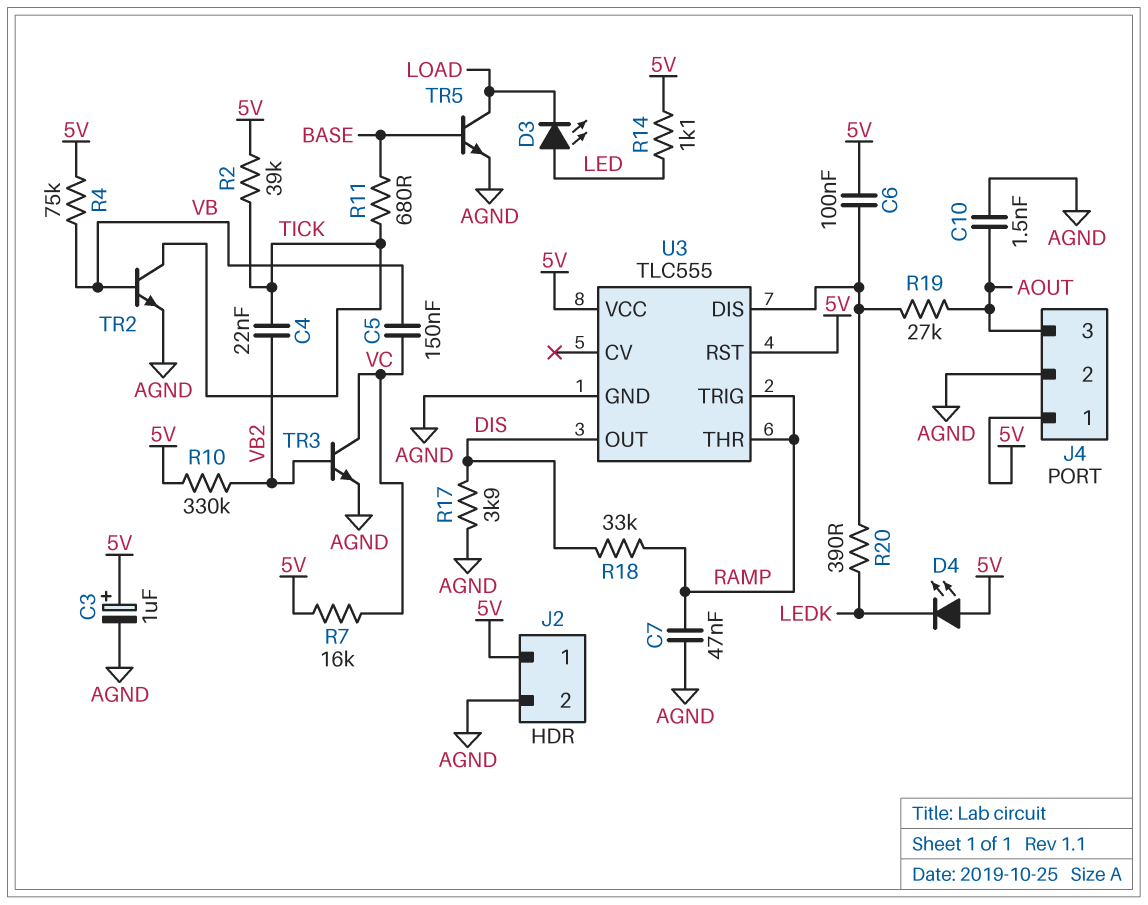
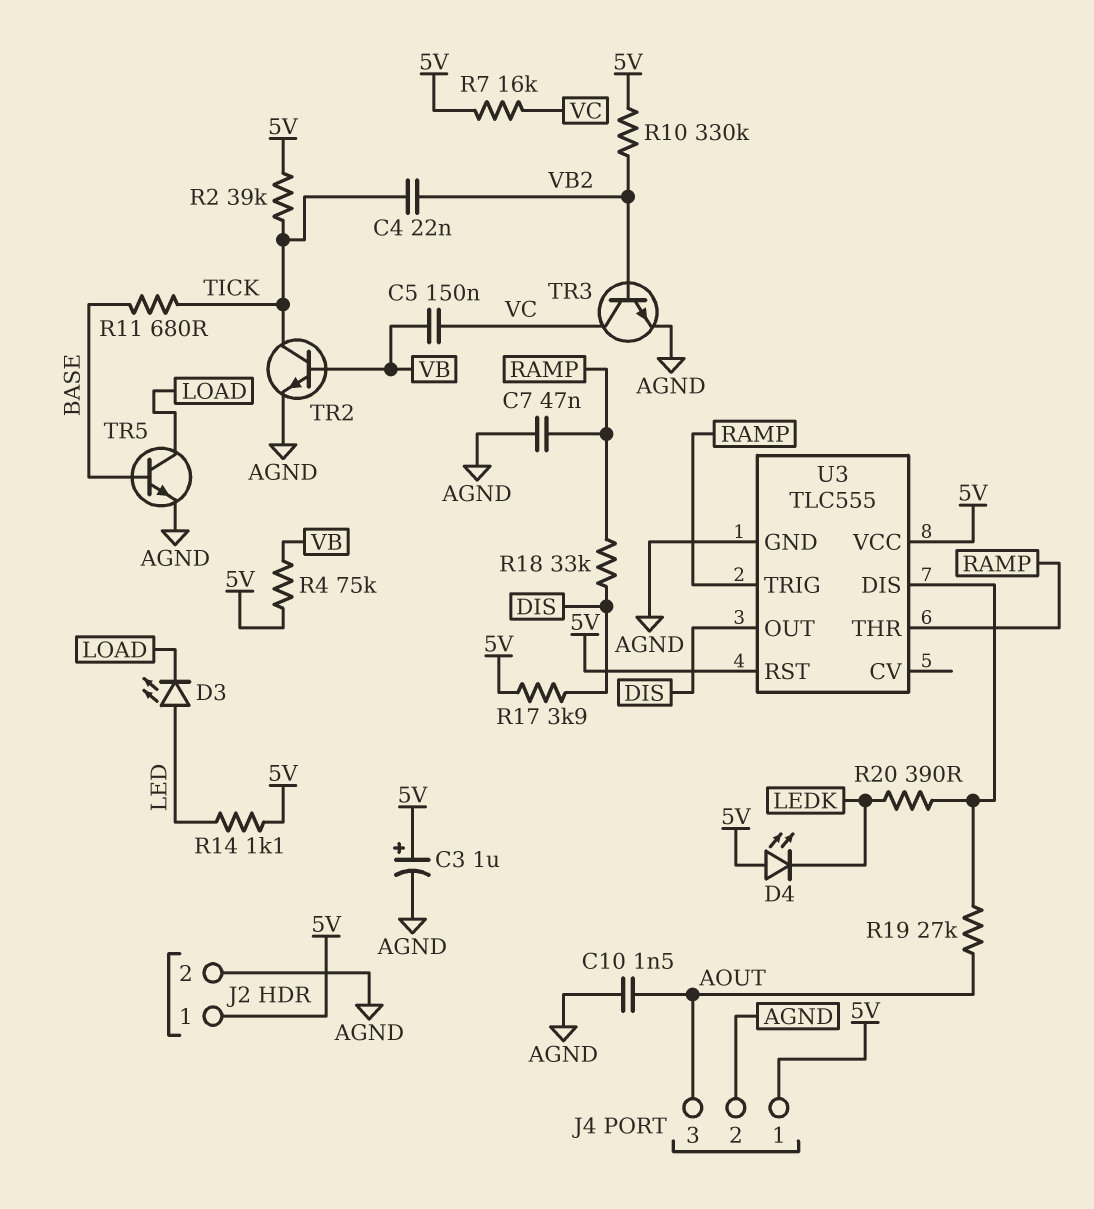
C6: 100nF (5V, U3/DIS) -> none
R17: 3.9k (AGND, DIS) -> 3.9k (5V, DIS)

